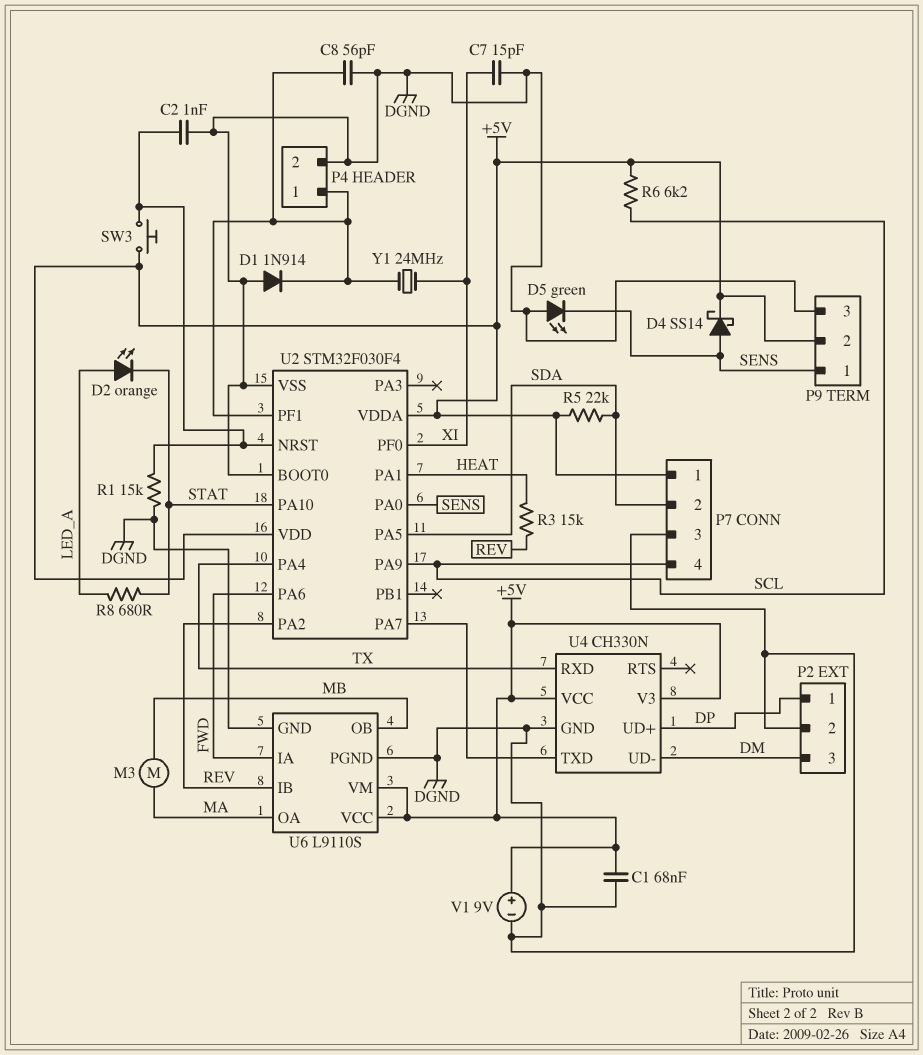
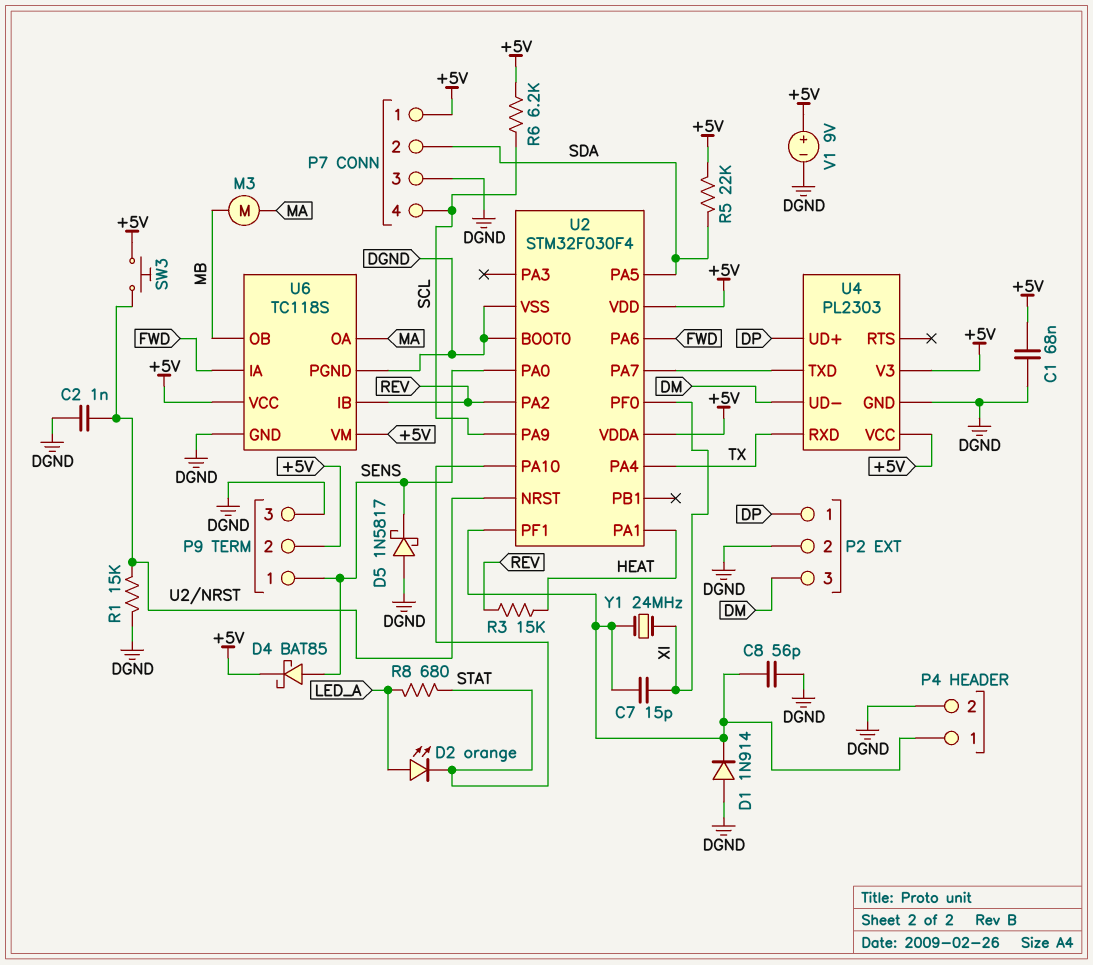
C7: 15pF (DGND, XI) -> 15pF (P4/1, XI)
D4: schottky SS14 (A SENS, K +5V) -> schottky BAT85 (A SENS, K +5V)
D5: LED green (A DGND, K SENS) -> schottky 1N5817 (A DGND, K SENS)
U4: CH330N -> PL2303
U6: L9110S -> TC118S

